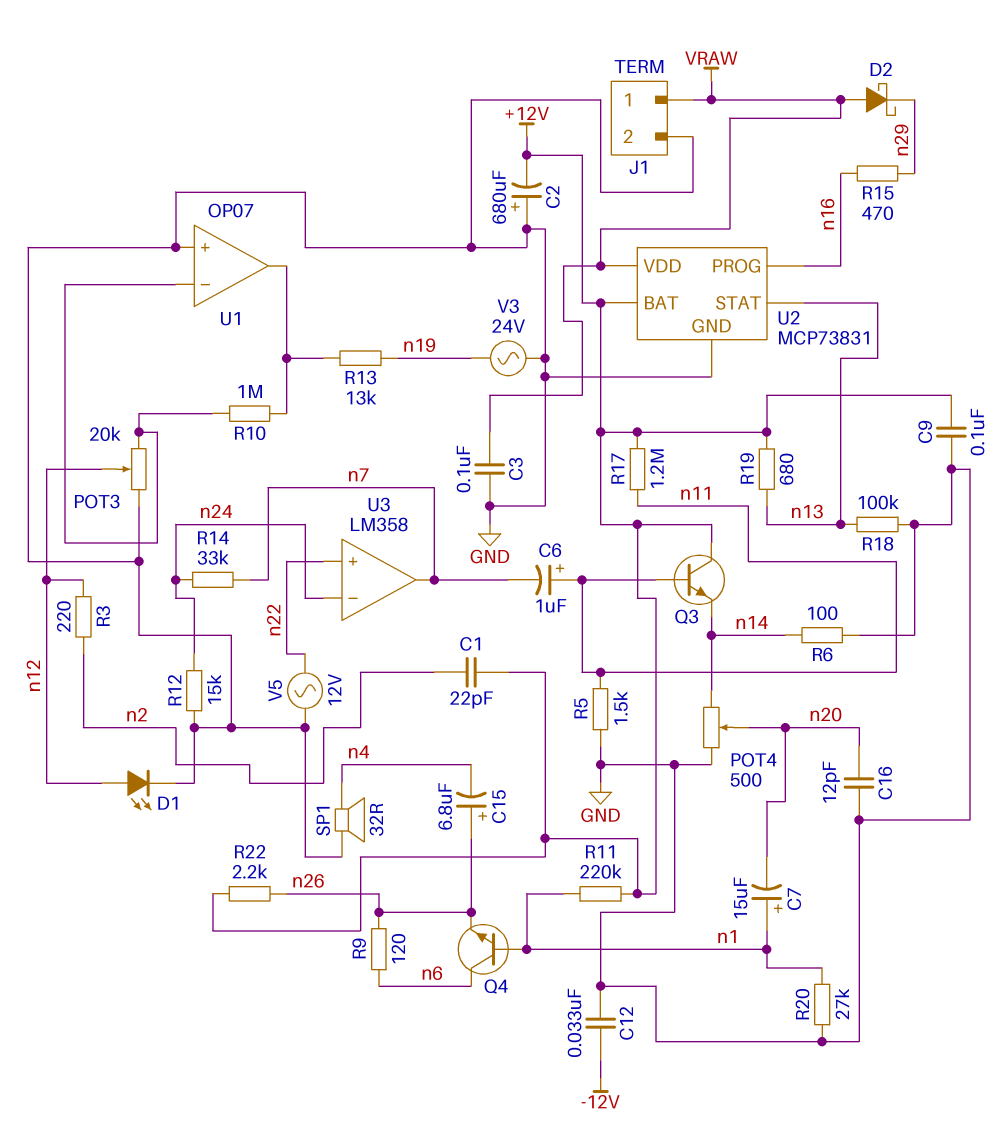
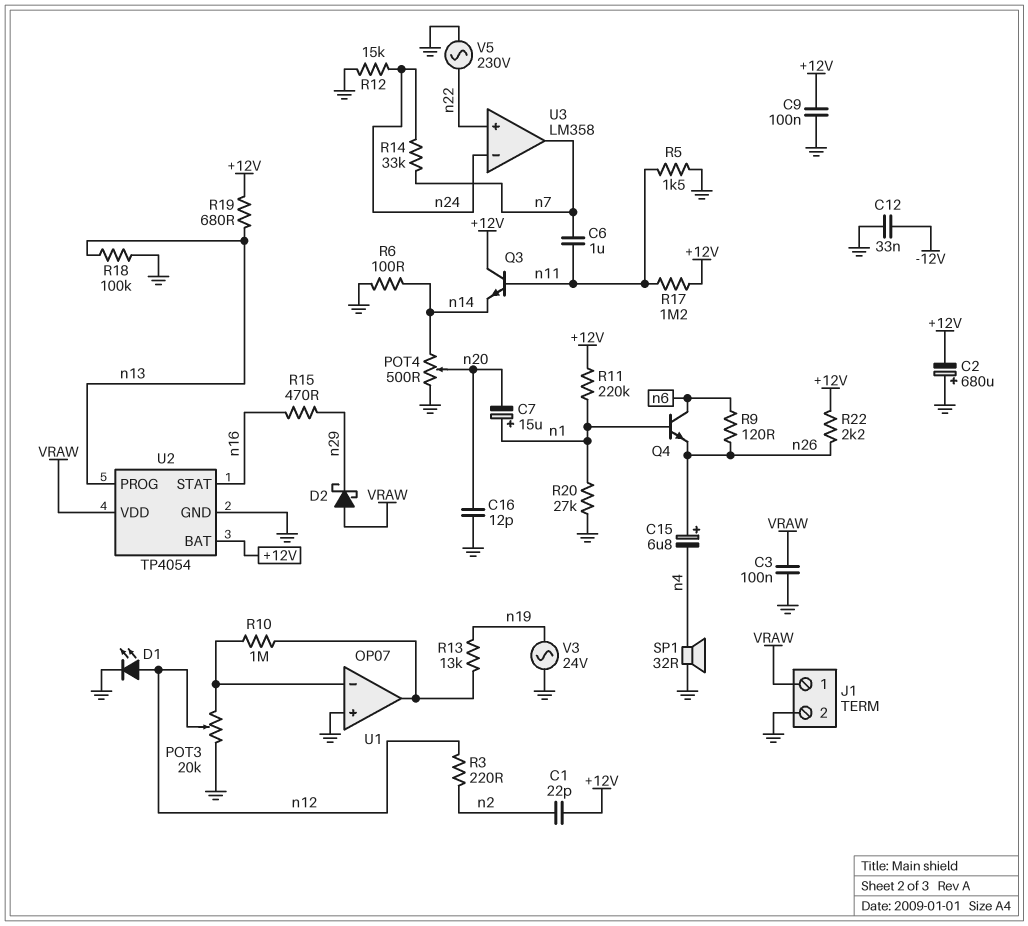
C6: 1uF (plus n11, minus n7) -> 1uF (n7, n11)
U2: MCP73831 -> TP4054
U2 pin PROG: n16 -> n13
U2 pin STAT: n13 -> n16
V5: AC 12V (GND, n22) -> AC 230V (GND, n22)

